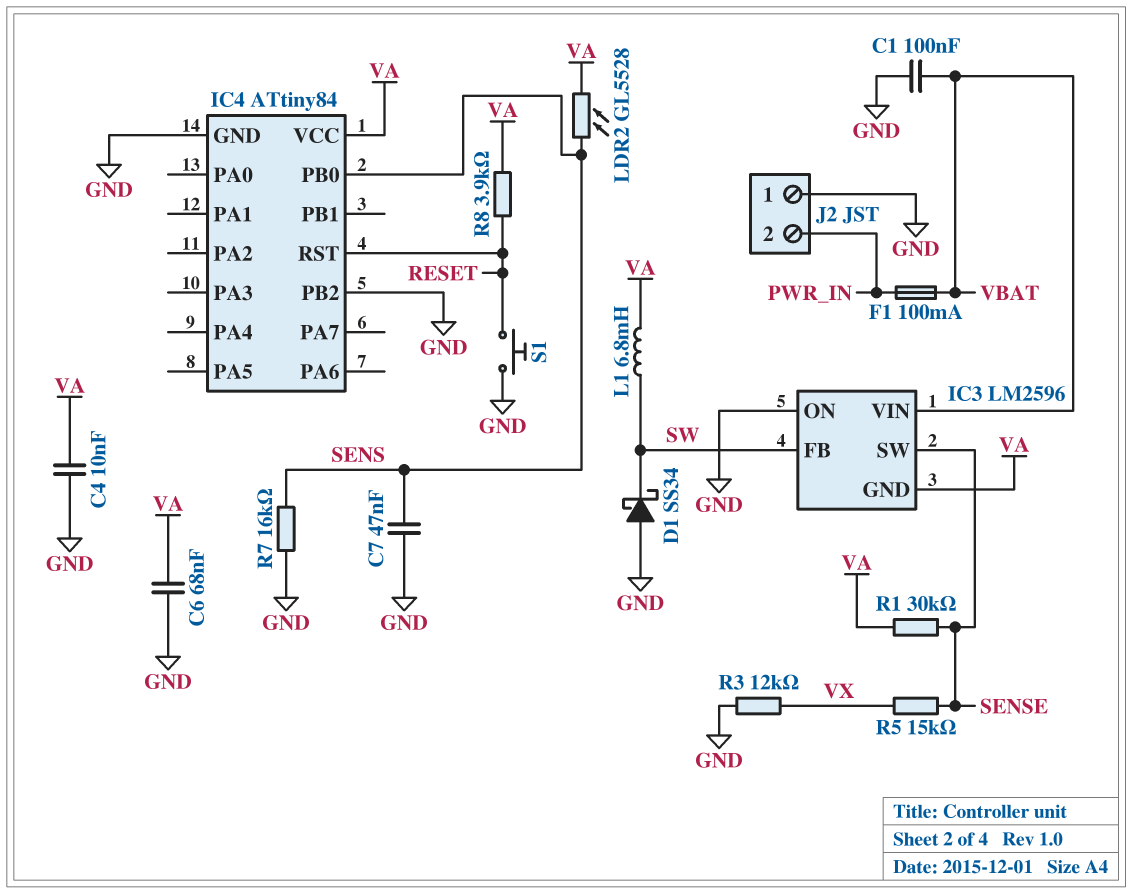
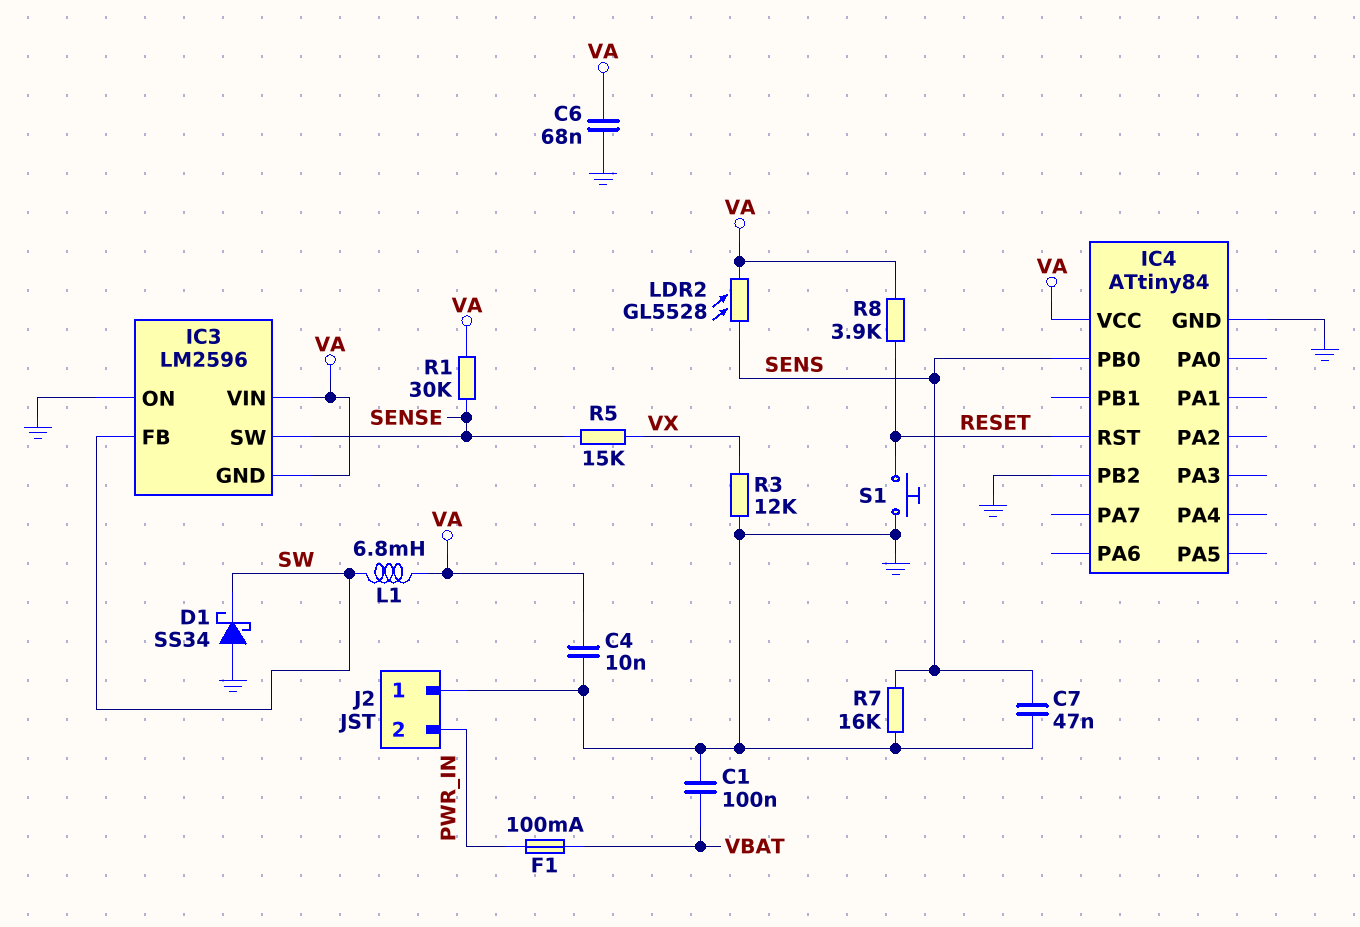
IC3 pin VIN: VBAT -> VA

